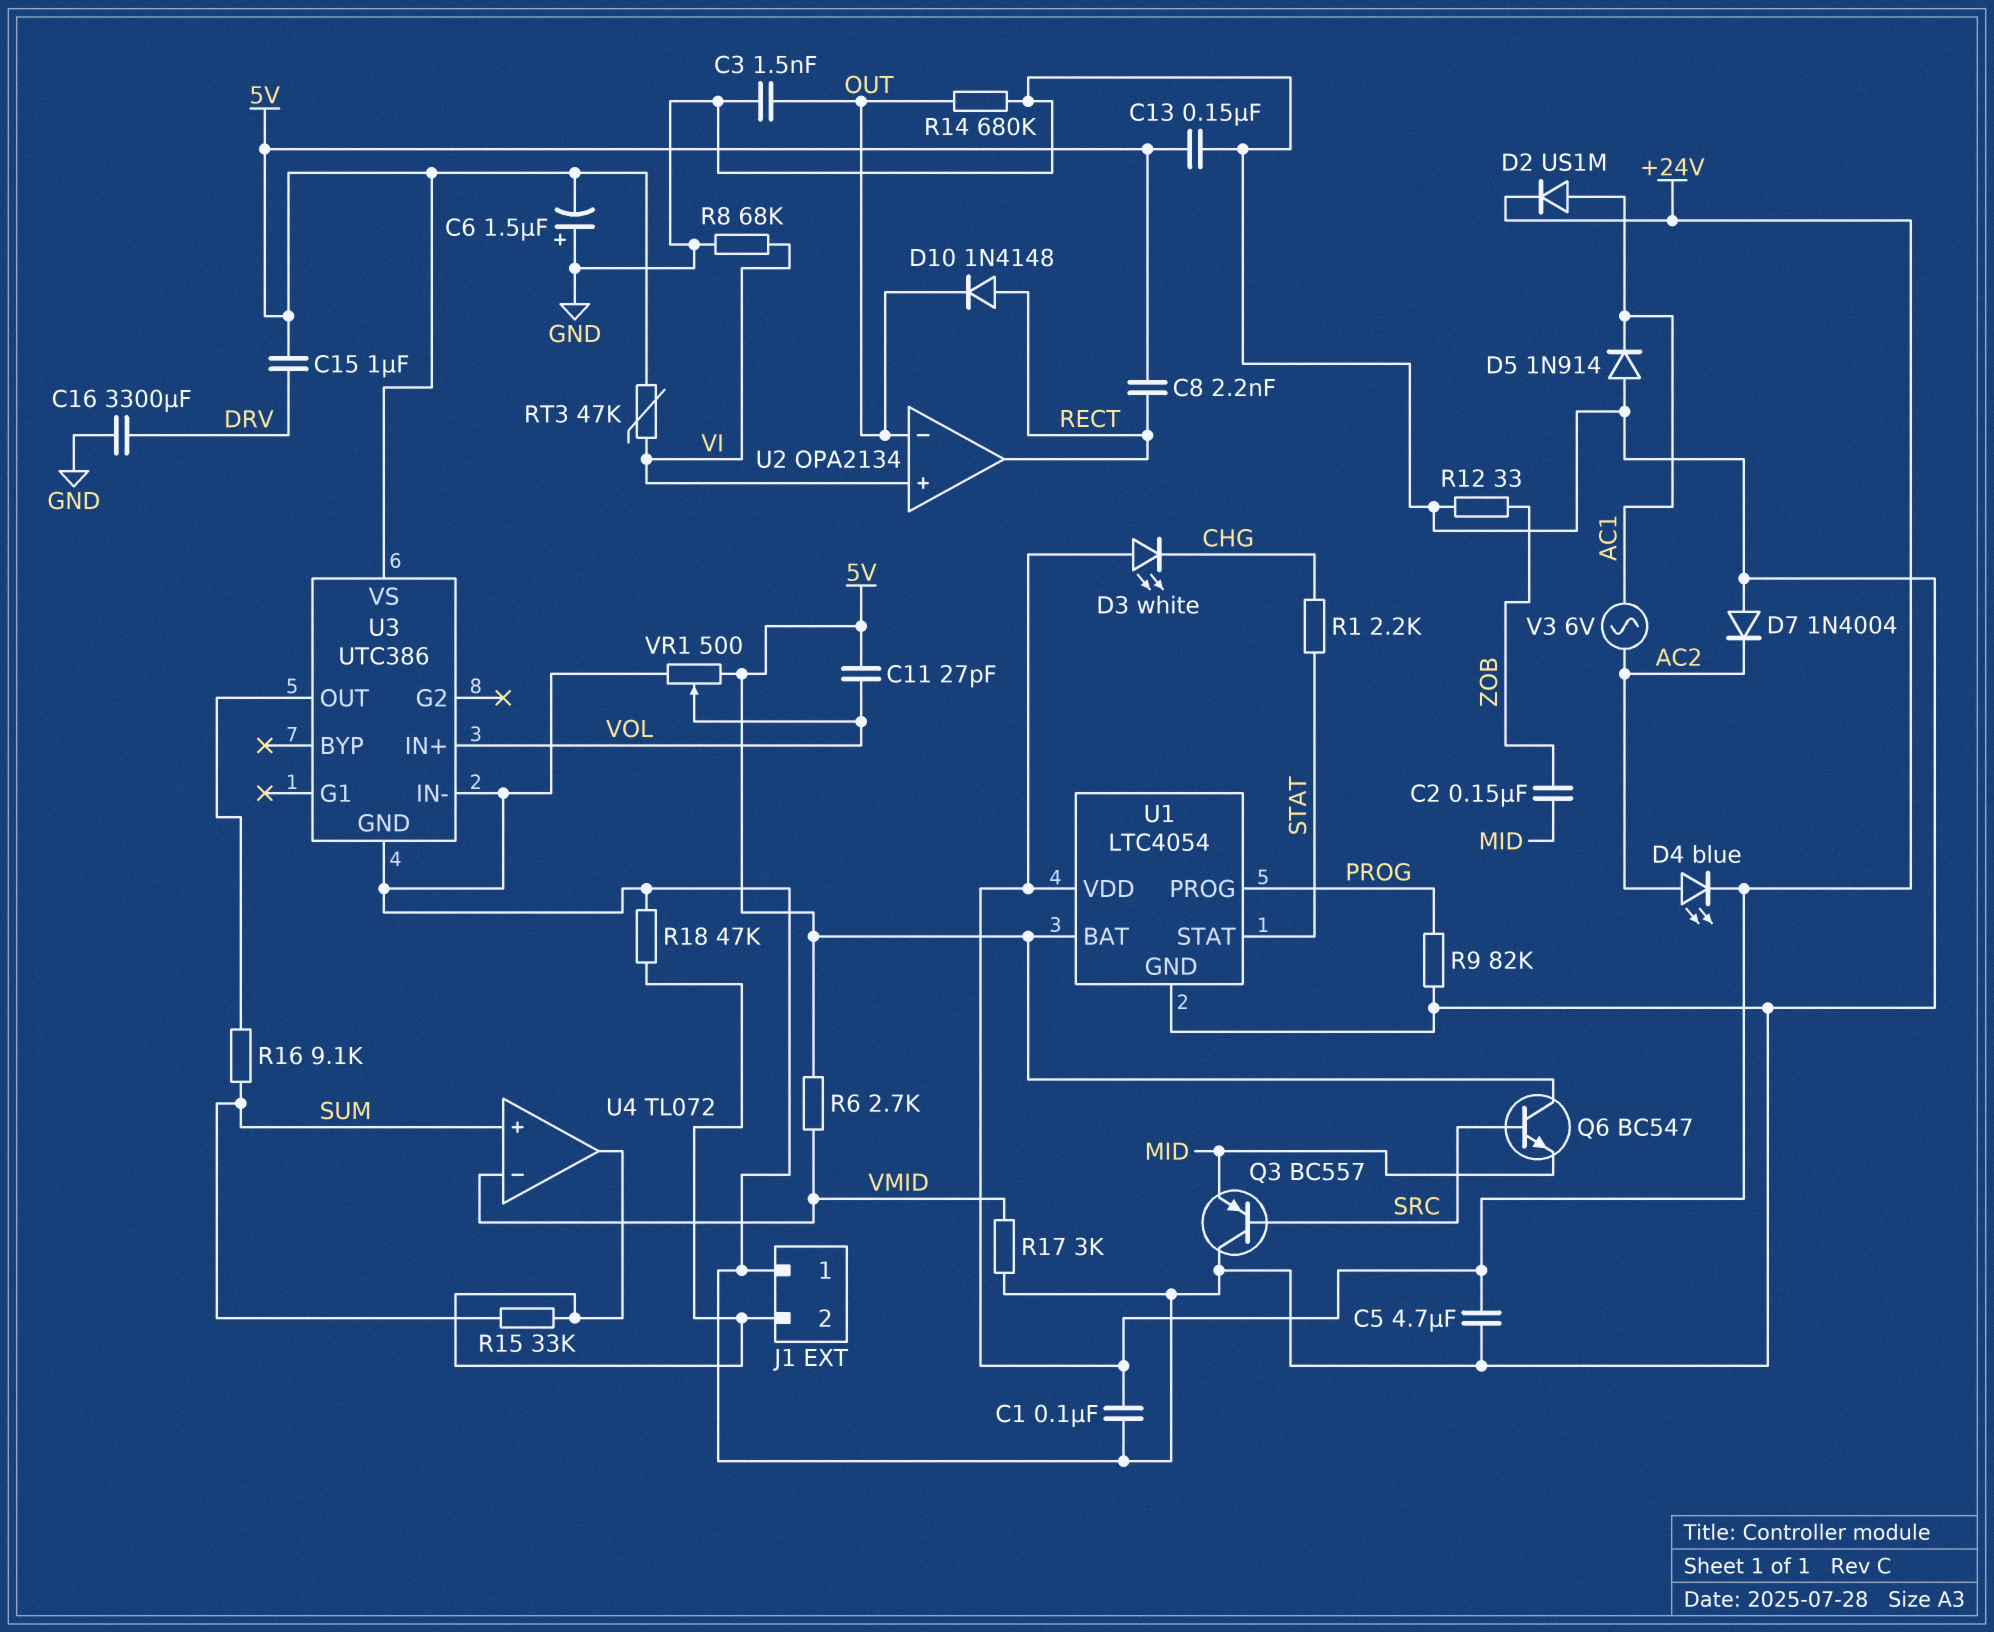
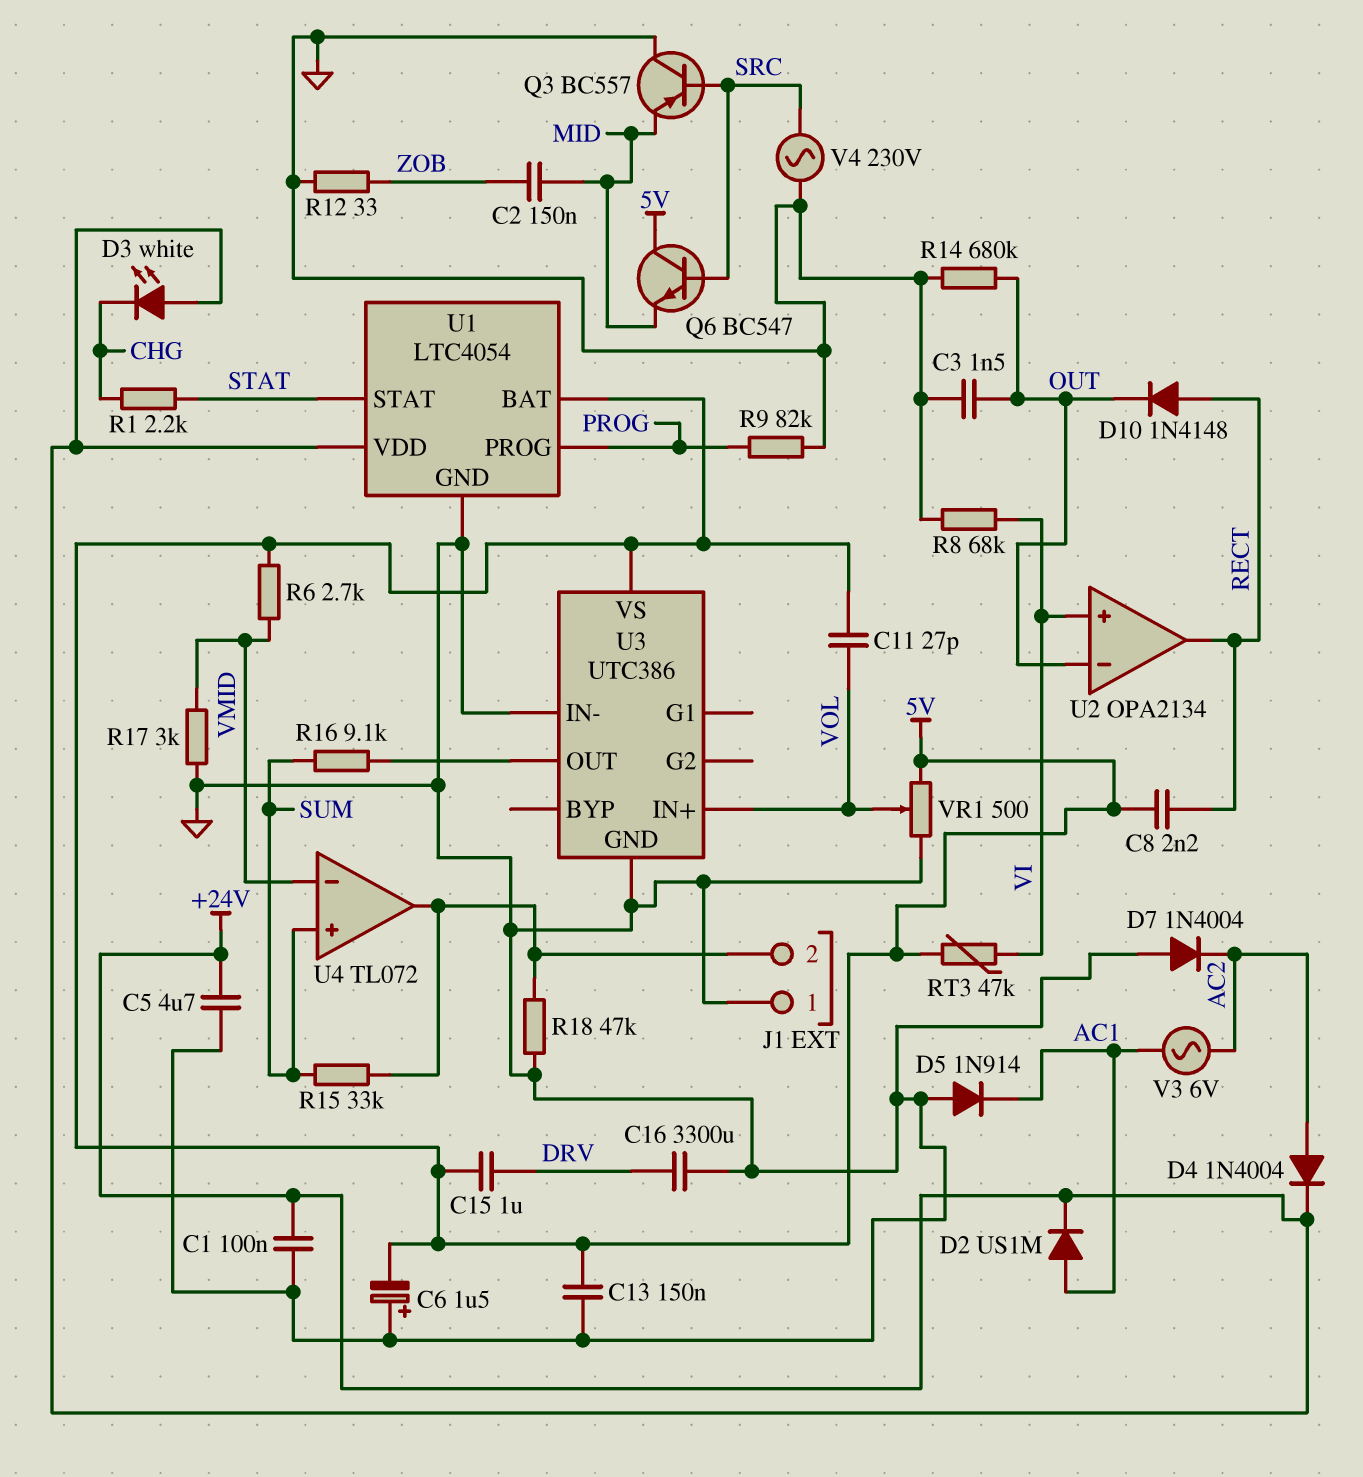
D4: LED blue (A AC2, K +24V) -> diode 1N4004 (A AC2, K +24V)
V4: none -> AC 230V (GND, SRC)

